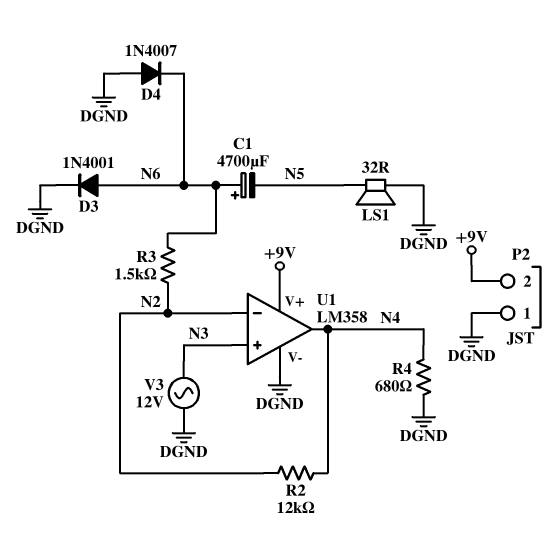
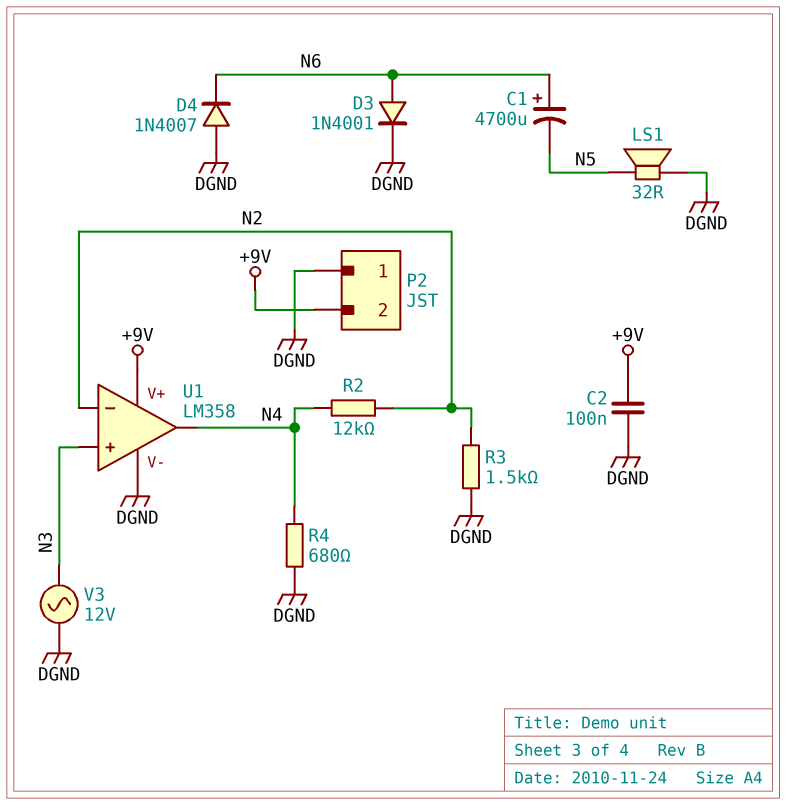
C2: none -> 100nF (+9V, DGND)
R3: 1.5k (N2, N6) -> 1.5k (DGND, N2)

